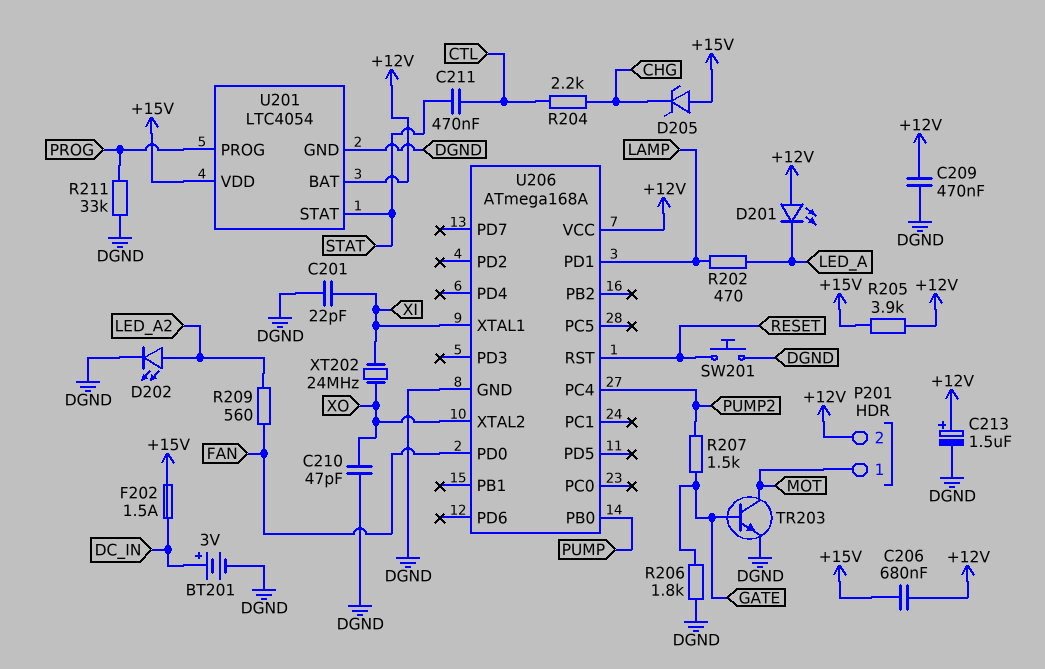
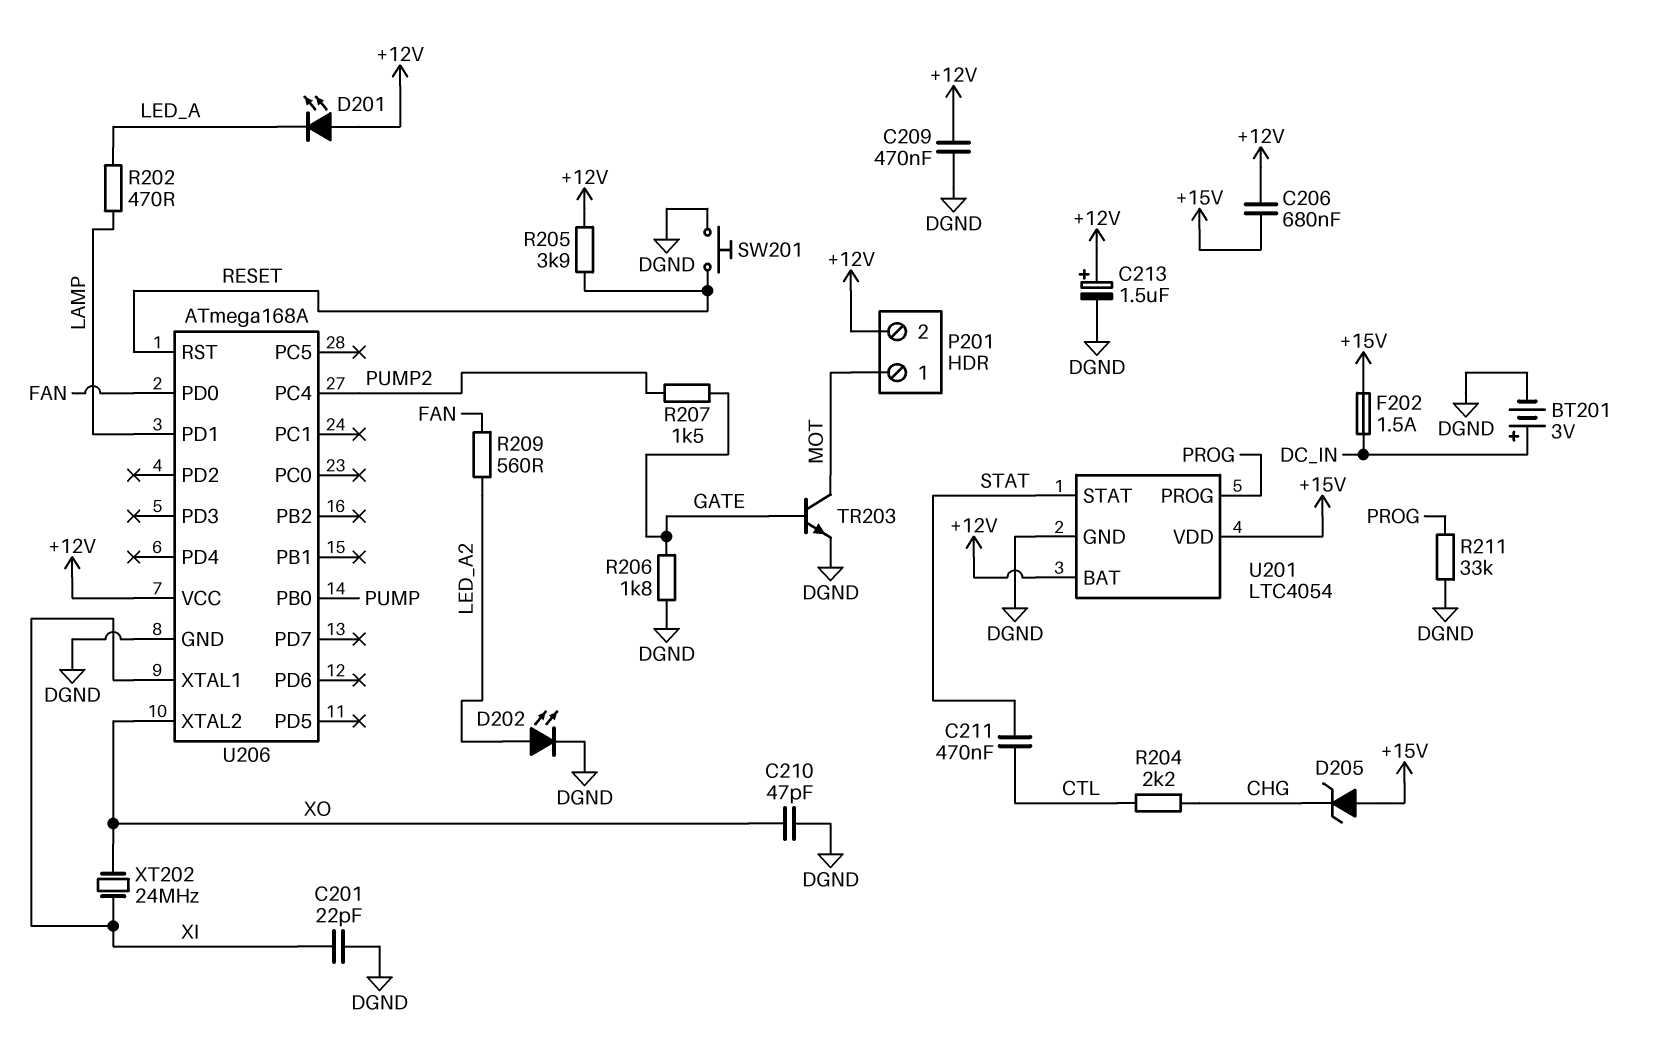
R205: 3.9k (+12V, +15V) -> 3.9k (+12V, RESET)

